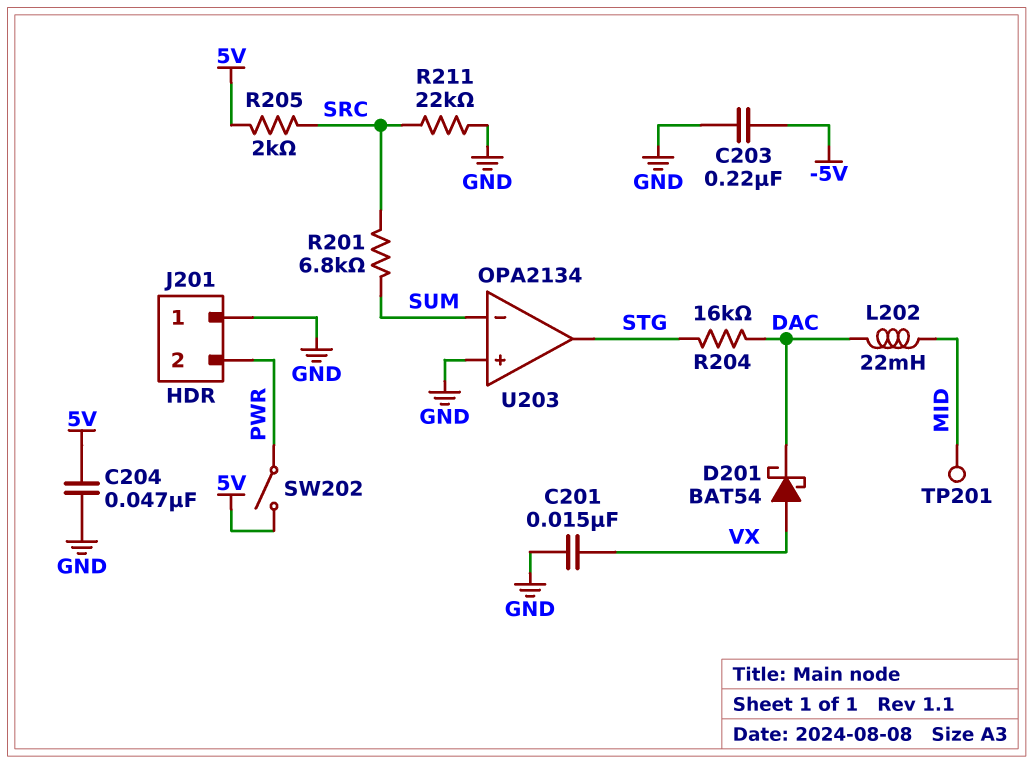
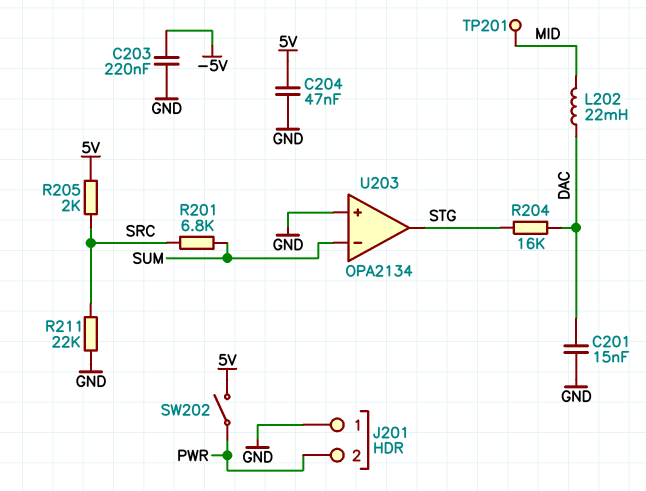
C201: 15nF (GND, VX) -> 15nF (DAC, GND)
D201: schottky BAT54 (A VX, K DAC) -> none

